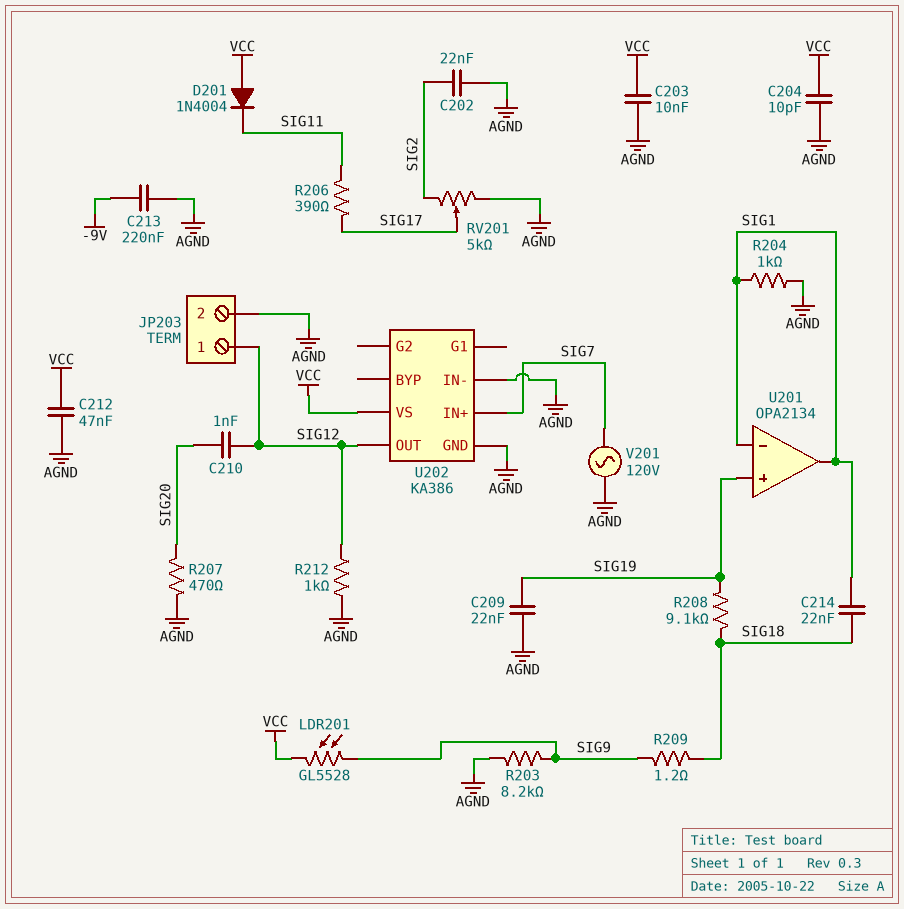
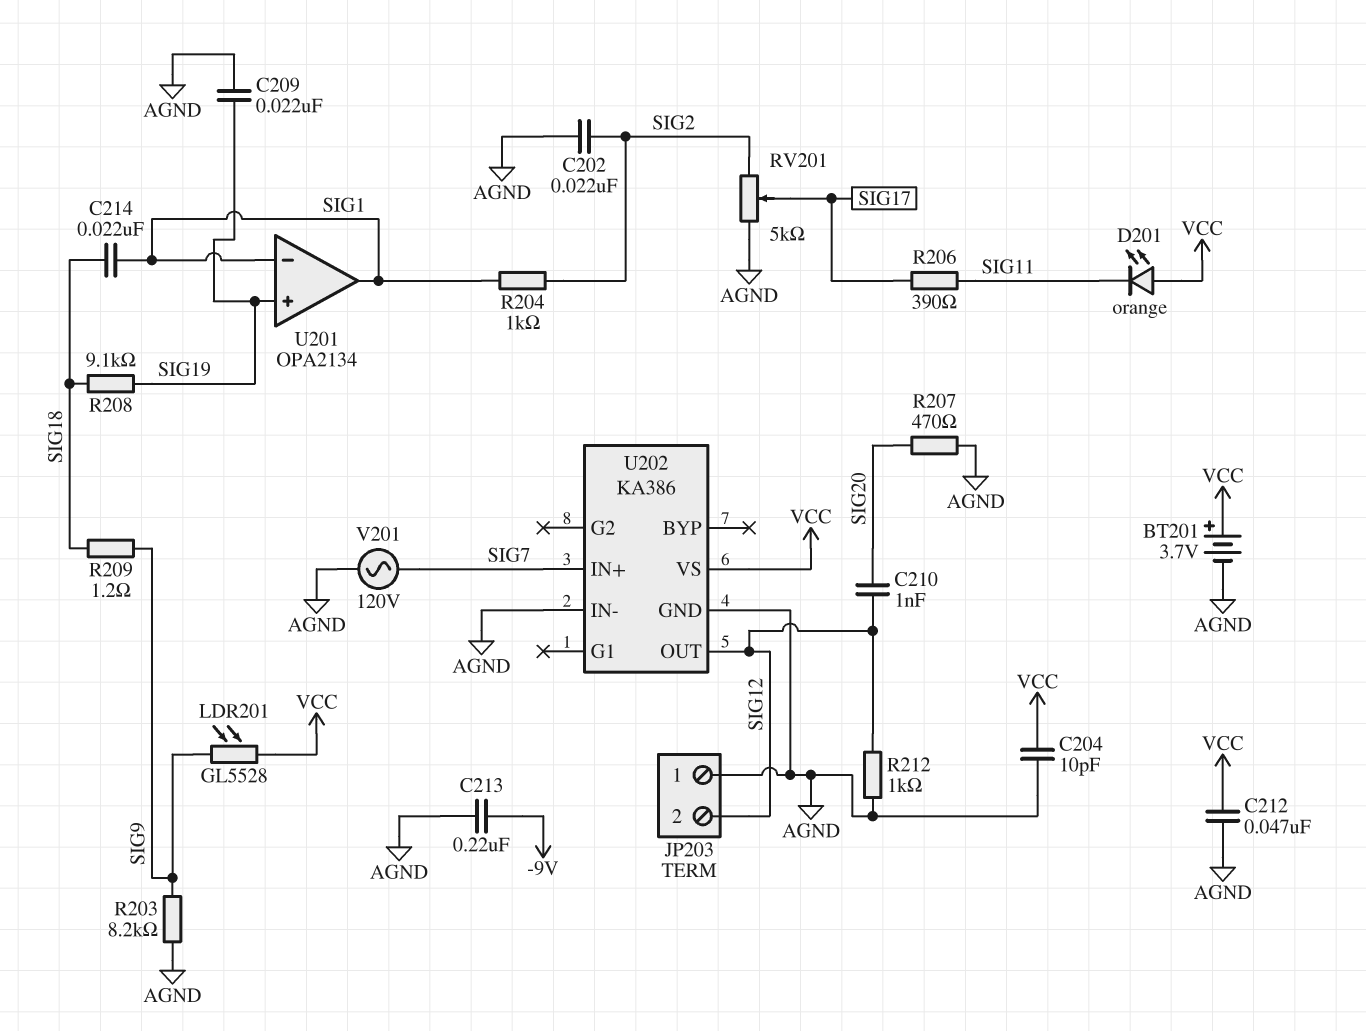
BT201: none -> 3.7V (plus VCC, minus AGND)
C203: 10nF (AGND, VCC) -> none
D201: diode 1N4004 (A VCC, K SIG11) -> LED orange (A VCC, K SIG11)
JP203 pin 1: SIG12 -> AGND
JP203 pin 2: AGND -> SIG12
R204: 1k (AGND, SIG1) -> 1k (SIG1, SIG2)

